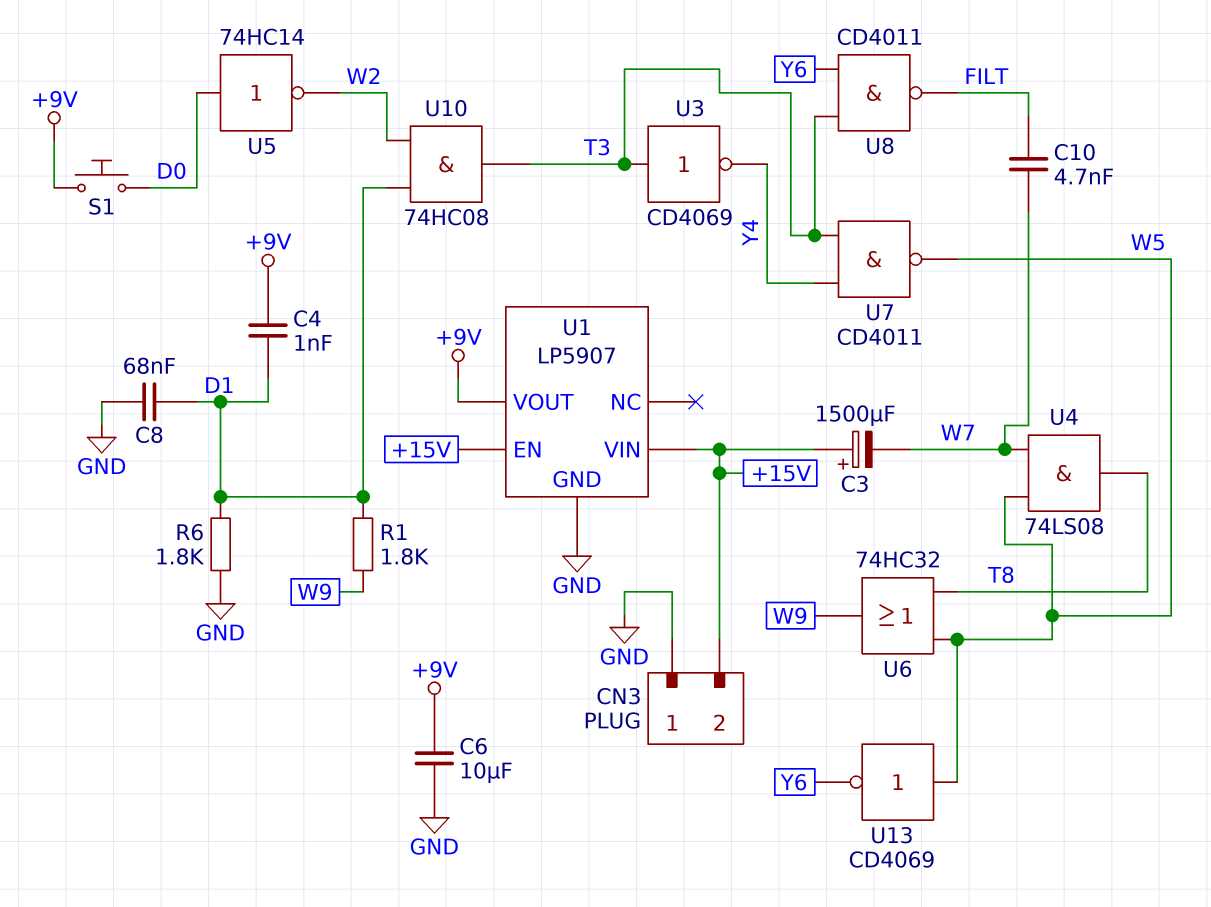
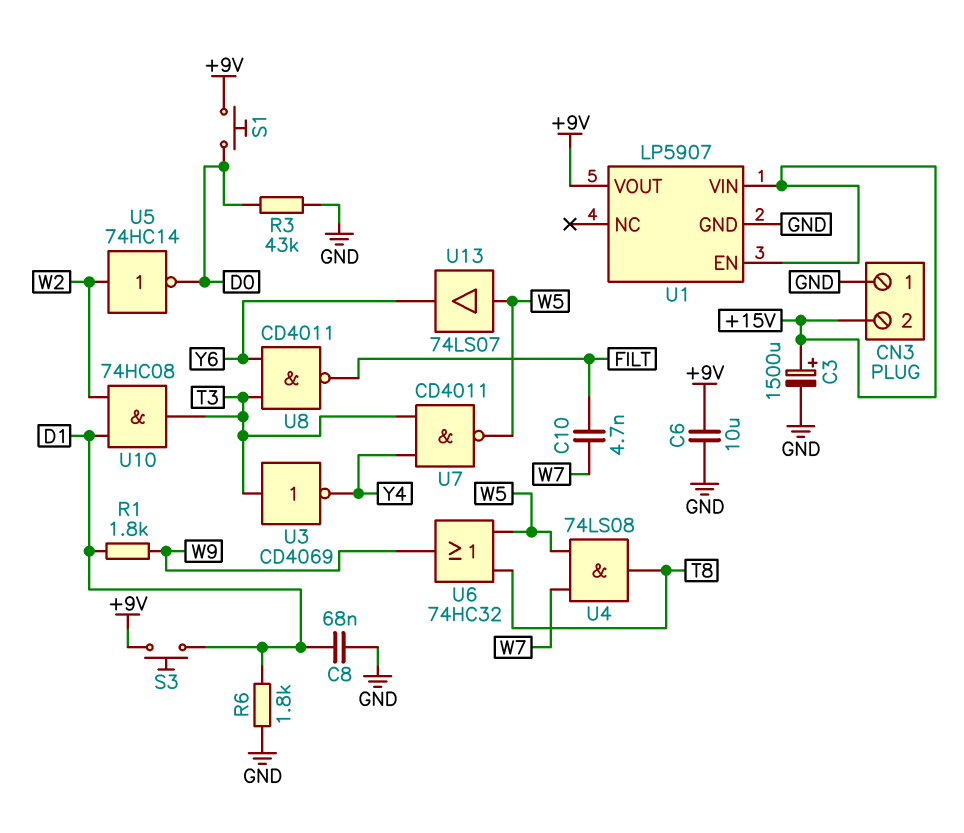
C3: 1500uF (plus +15V, minus W7) -> 1500uF (plus +15V, minus GND)
C4: 1nF (+9V, D1) -> none
R3: none -> 43k (D0, GND)
S3: none -> button (+9V, D1)
U5: NOT 74HC14 (in D0, out W2) -> NOT 74HC14 (in W2, out D0)
U13: NOT CD4069 (in W5, out Y6) -> buffer 74LS07 (in W5, out Y6)

